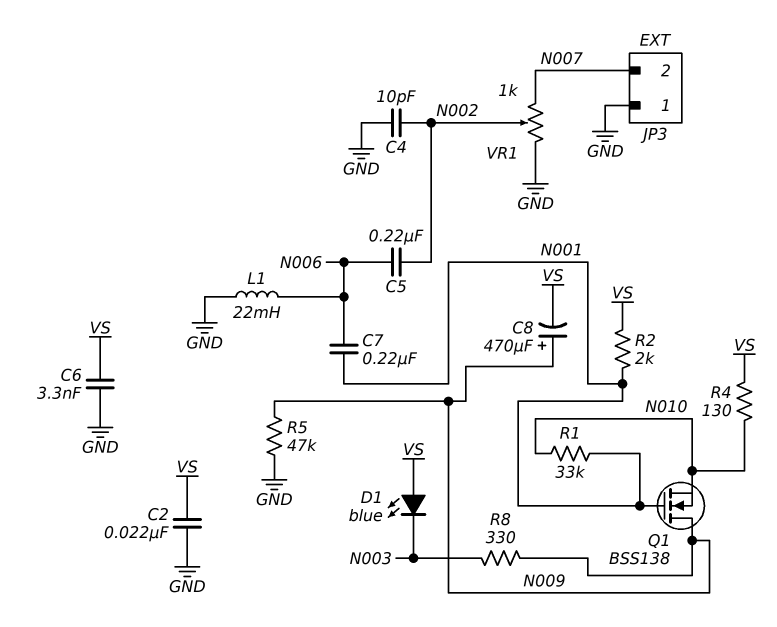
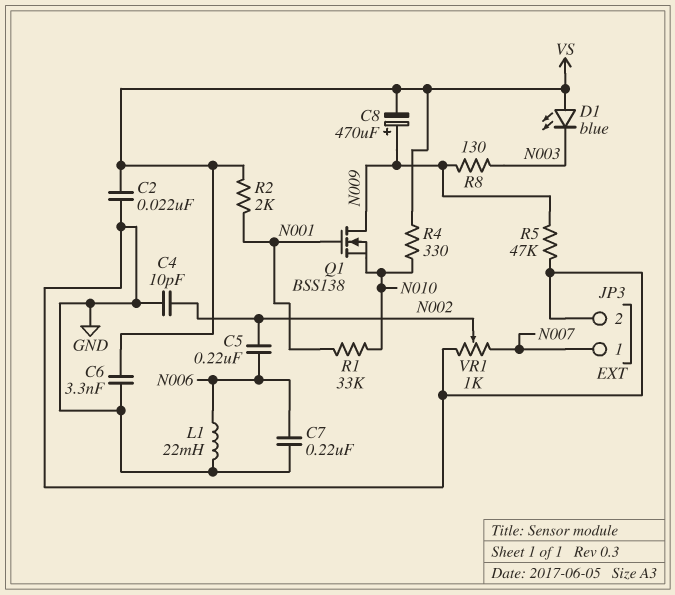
C7: 220nF (N001, N006) -> 220nF (GND, N006)
JP3 pin 1: GND -> N007
JP3 pin 2: N007 -> GND
R4: 130 (N010, VS) -> 330 (N010, VS)
R8: 330 (N003, N009) -> 130 (N003, N009)

